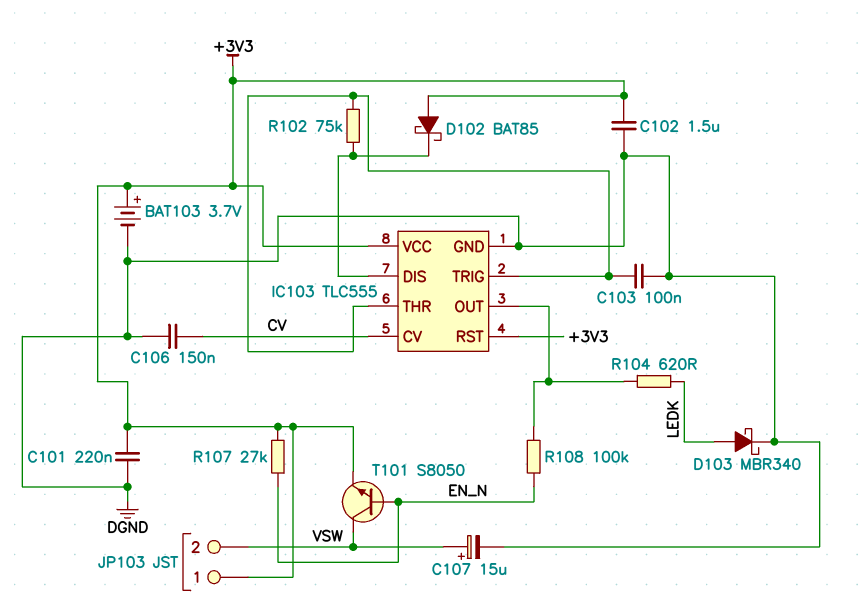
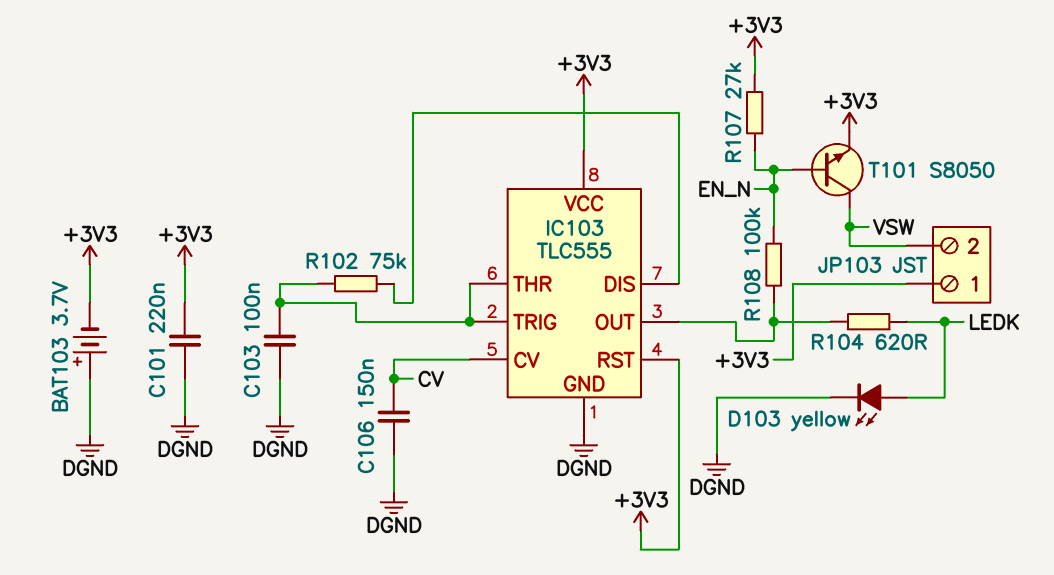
BAT103: 3.7V (plus +3V3, minus DGND) -> 3.7V (plus DGND, minus +3V3)
C102: 1.5uF (+3V3, DGND) -> none
C107: 15uF (plus VSW, minus DGND) -> none
D102: schottky BAT85 (A +3V3, K IC103/DIS) -> none
D103: schottky MBR340 (A LEDK, K DGND) -> LED yellow (A LEDK, K DGND)

